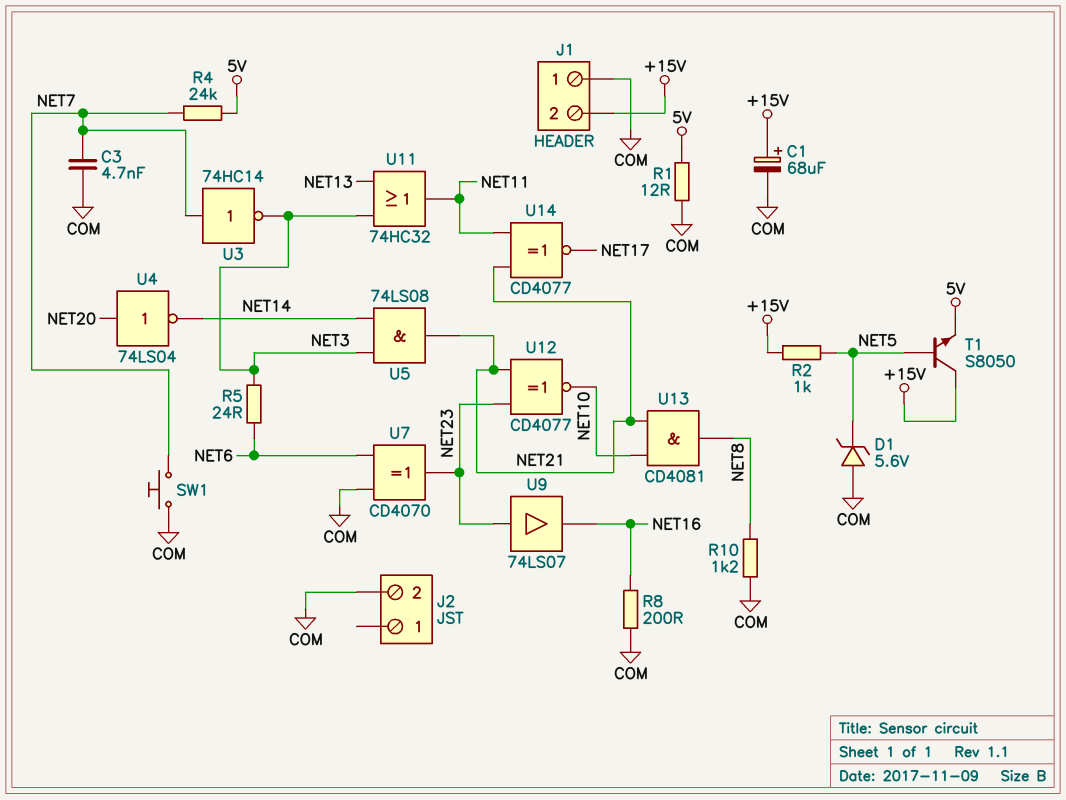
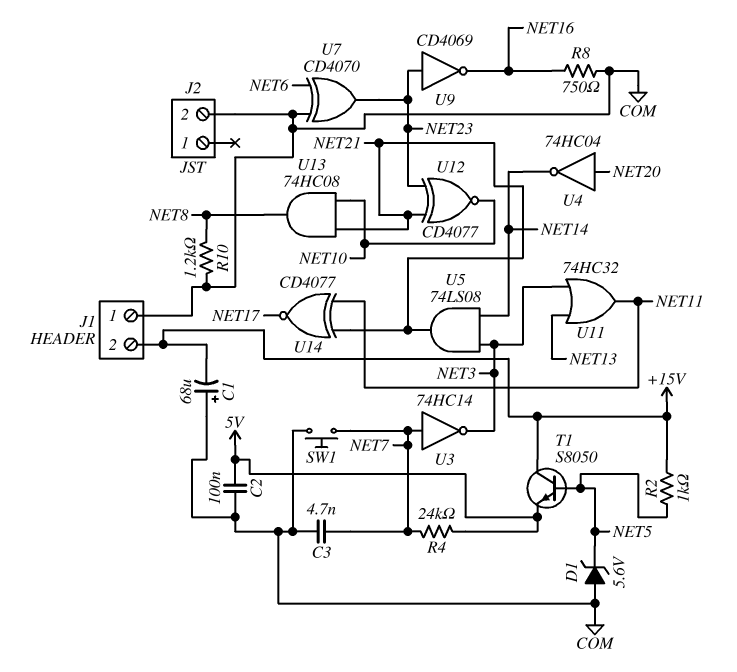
C1: 68uF (plus +15V, minus COM) -> 68uF (plus COM, minus +15V)
C2: none -> 100nF (5V, COM)
R1: 12 (5V, COM) -> none
R5: 24 (NET3, NET6) -> none
R8: 200 (COM, NET16) -> 750 (COM, NET16)
U4: NOT 74LS04 (in NET20, out NET14) -> NOT 74HC04 (in NET20, out NET14)
U9: buffer 74LS07 (in NET23, out NET16) -> NOT CD4069 (in NET23, out NET16)
U13: AND CD4081 (in NET10, in NET21, out NET8) -> AND 74HC08 (in NET10, in NET21, out NET8)

